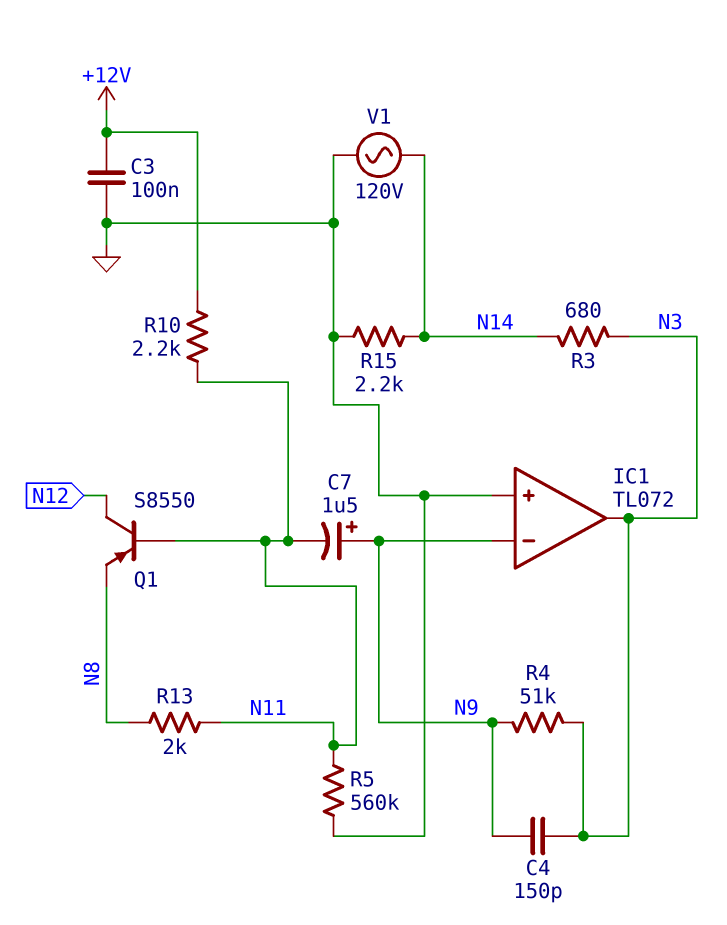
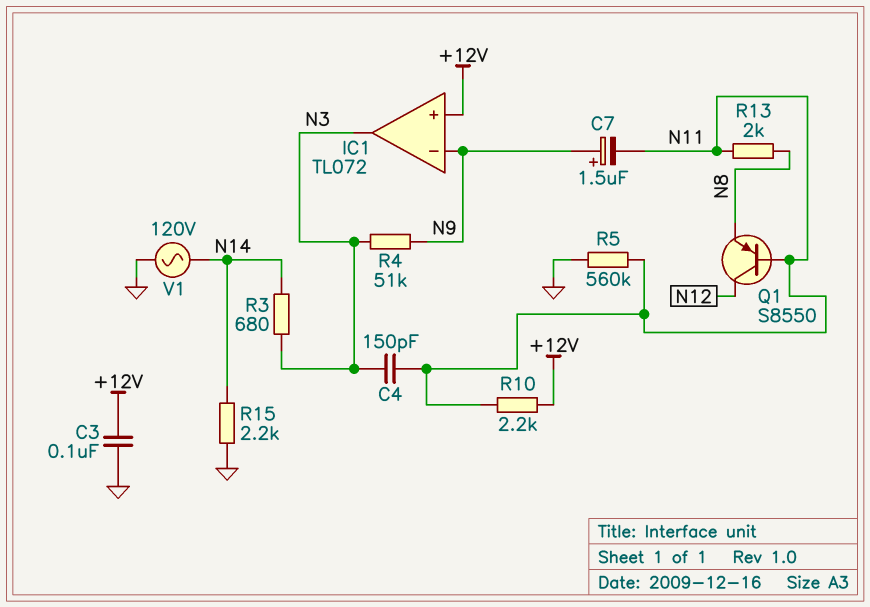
C4: 150pF (N3, N9) -> 150pF (N3, N11)
IC1 pin in+: GND -> +12V

